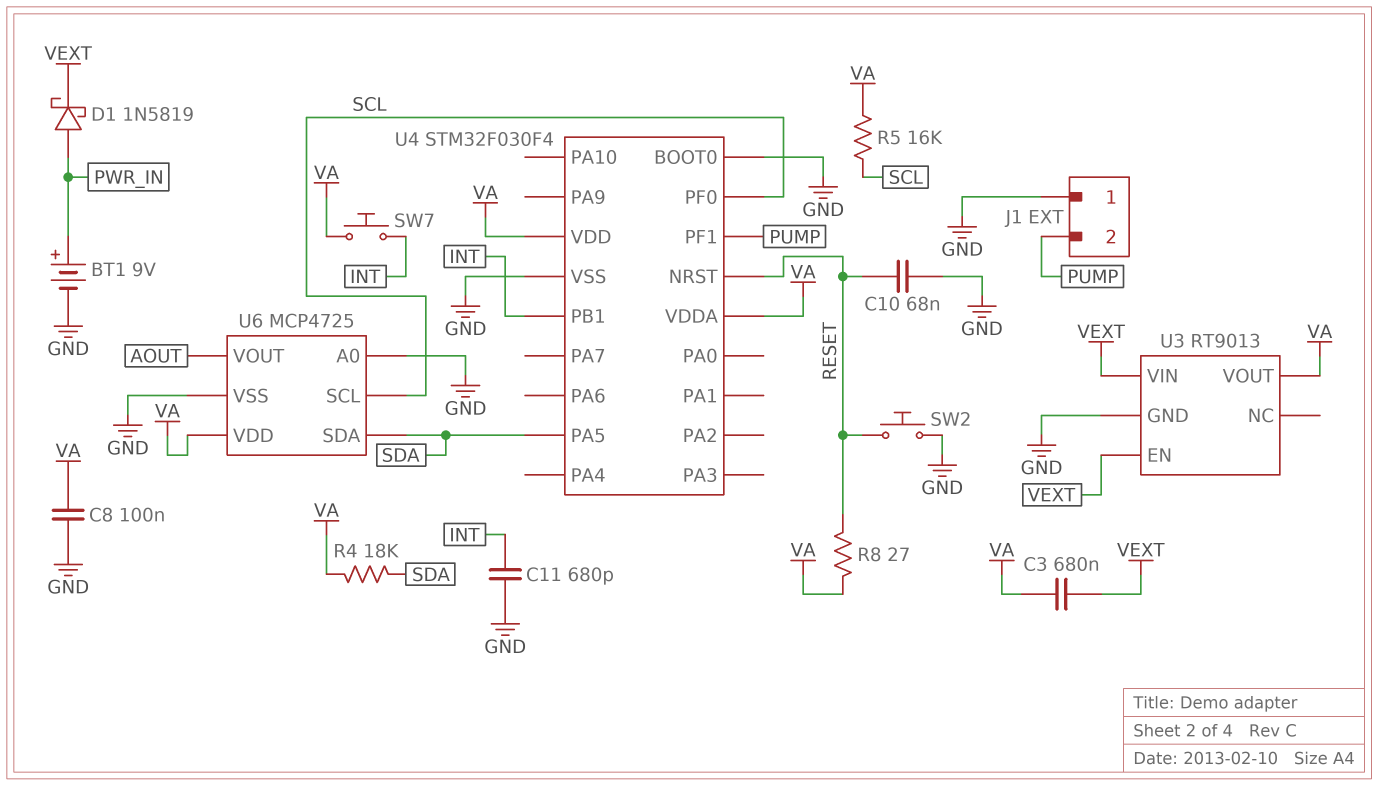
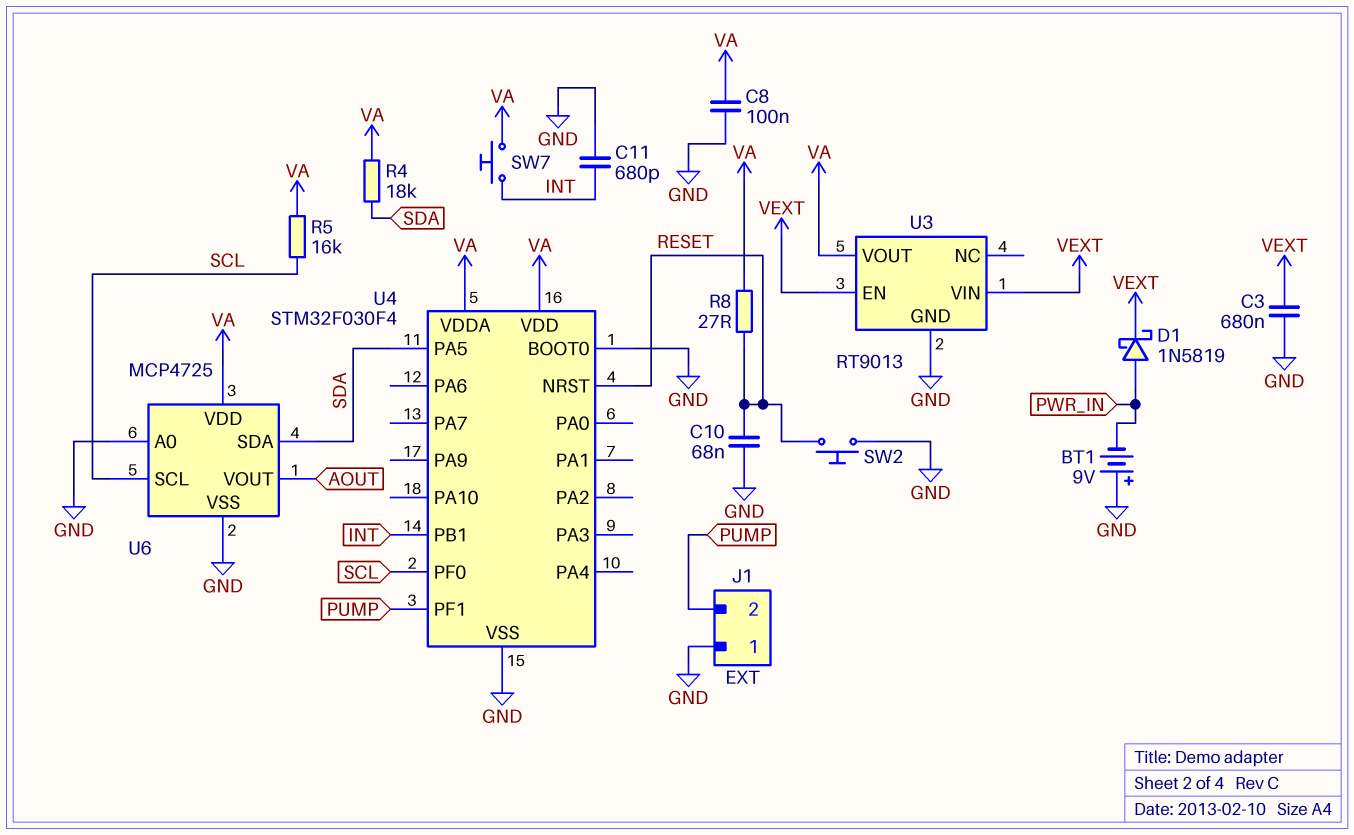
BT1: 9V (plus PWR_IN, minus GND) -> 9V (plus GND, minus PWR_IN)
C3: 680nF (VA, VEXT) -> 680nF (GND, VEXT)

